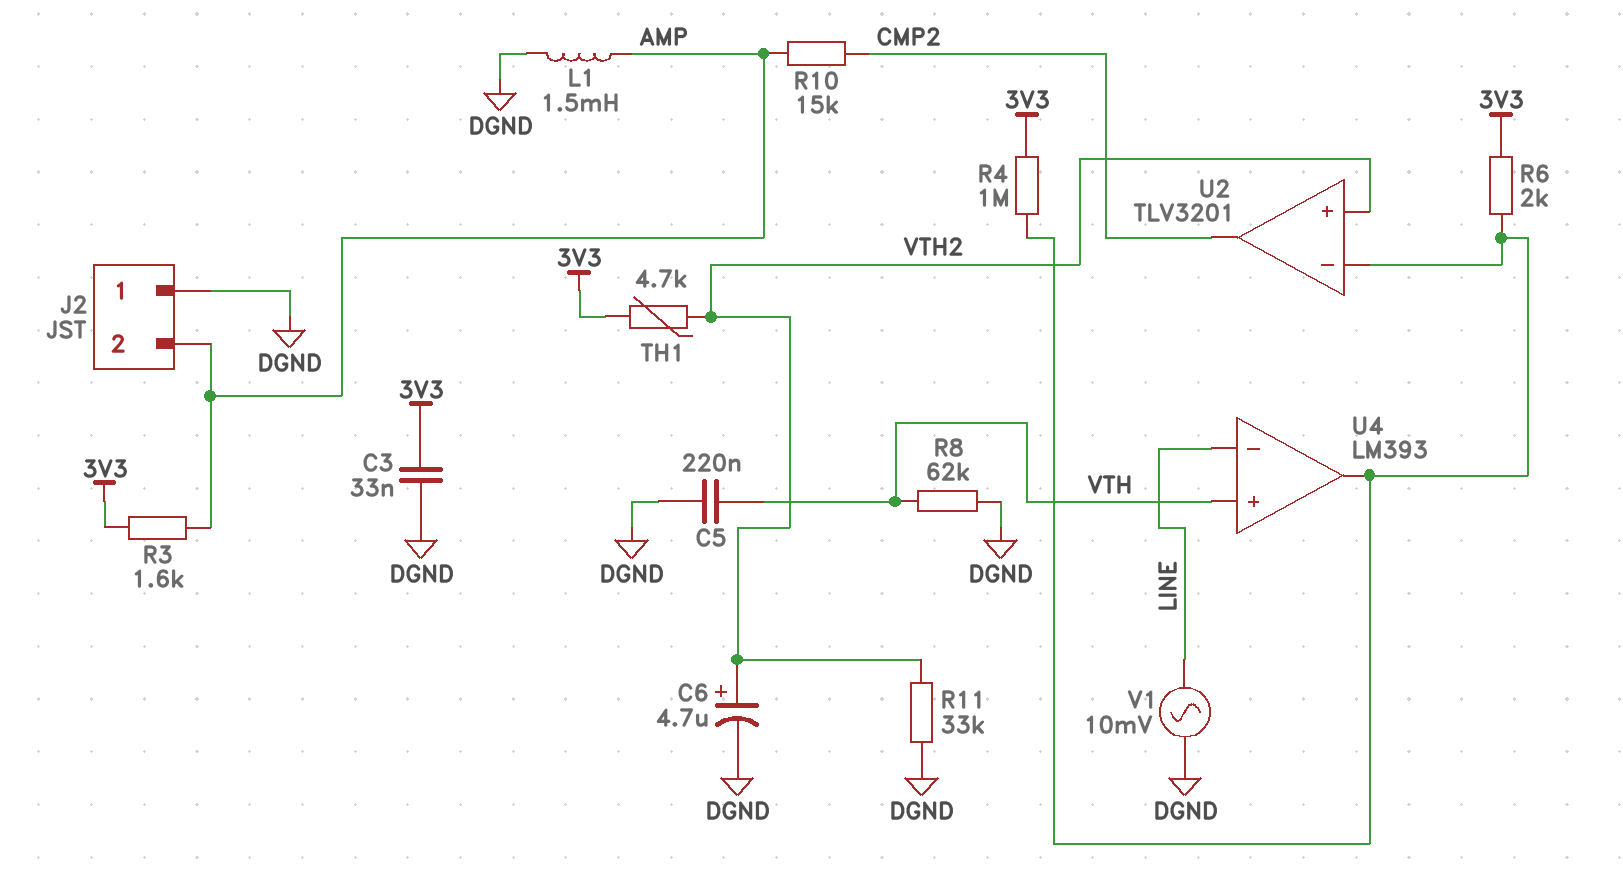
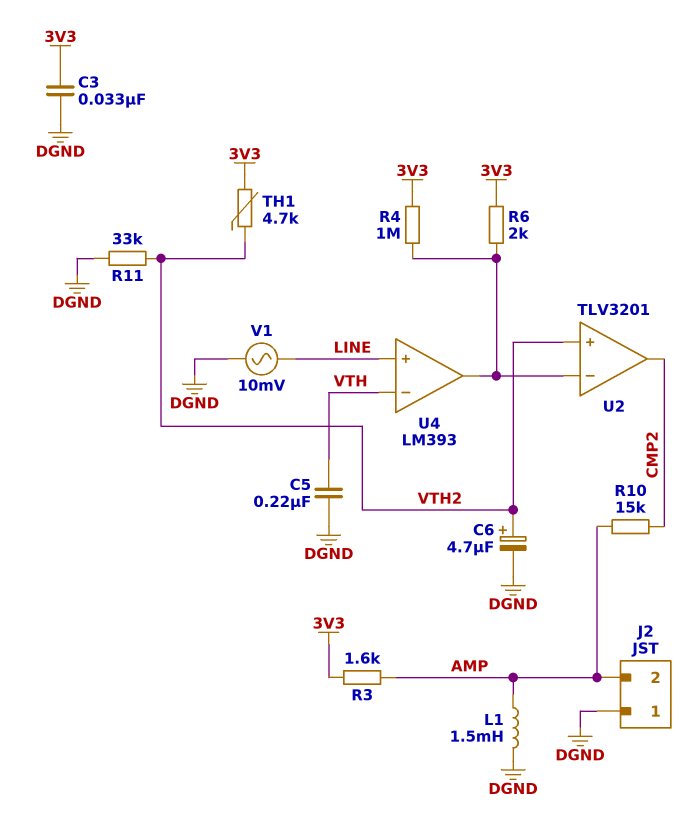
R8: 62k (DGND, VTH) -> none
U4 pin in+: VTH -> LINE
U4 pin in-: LINE -> VTH

